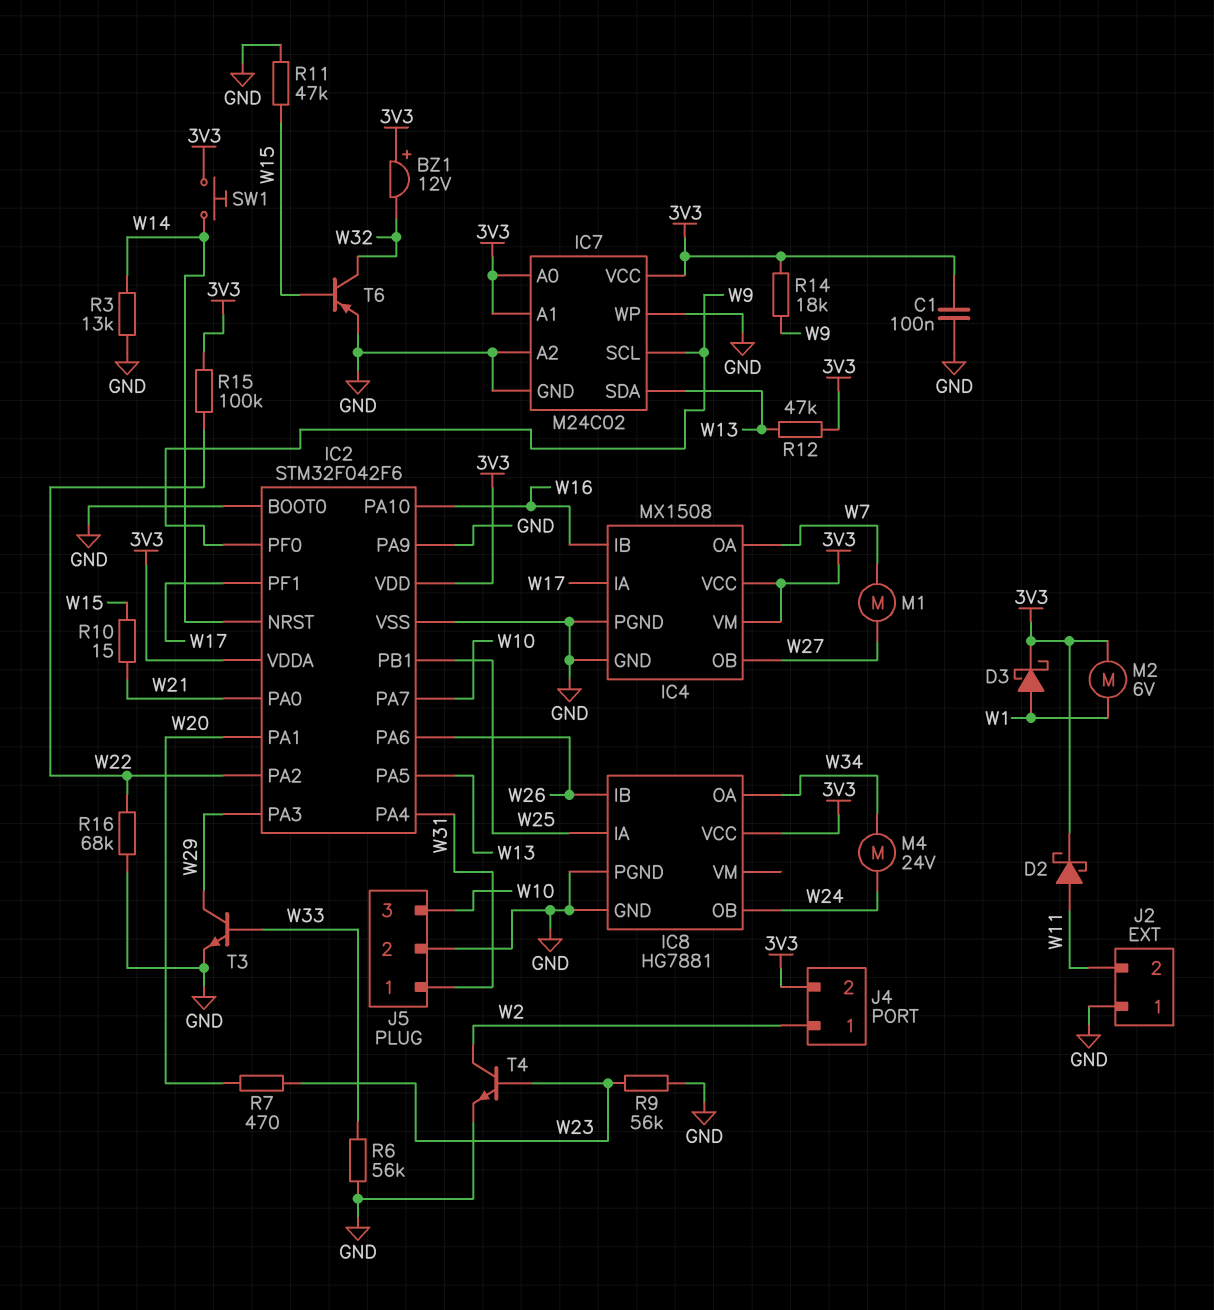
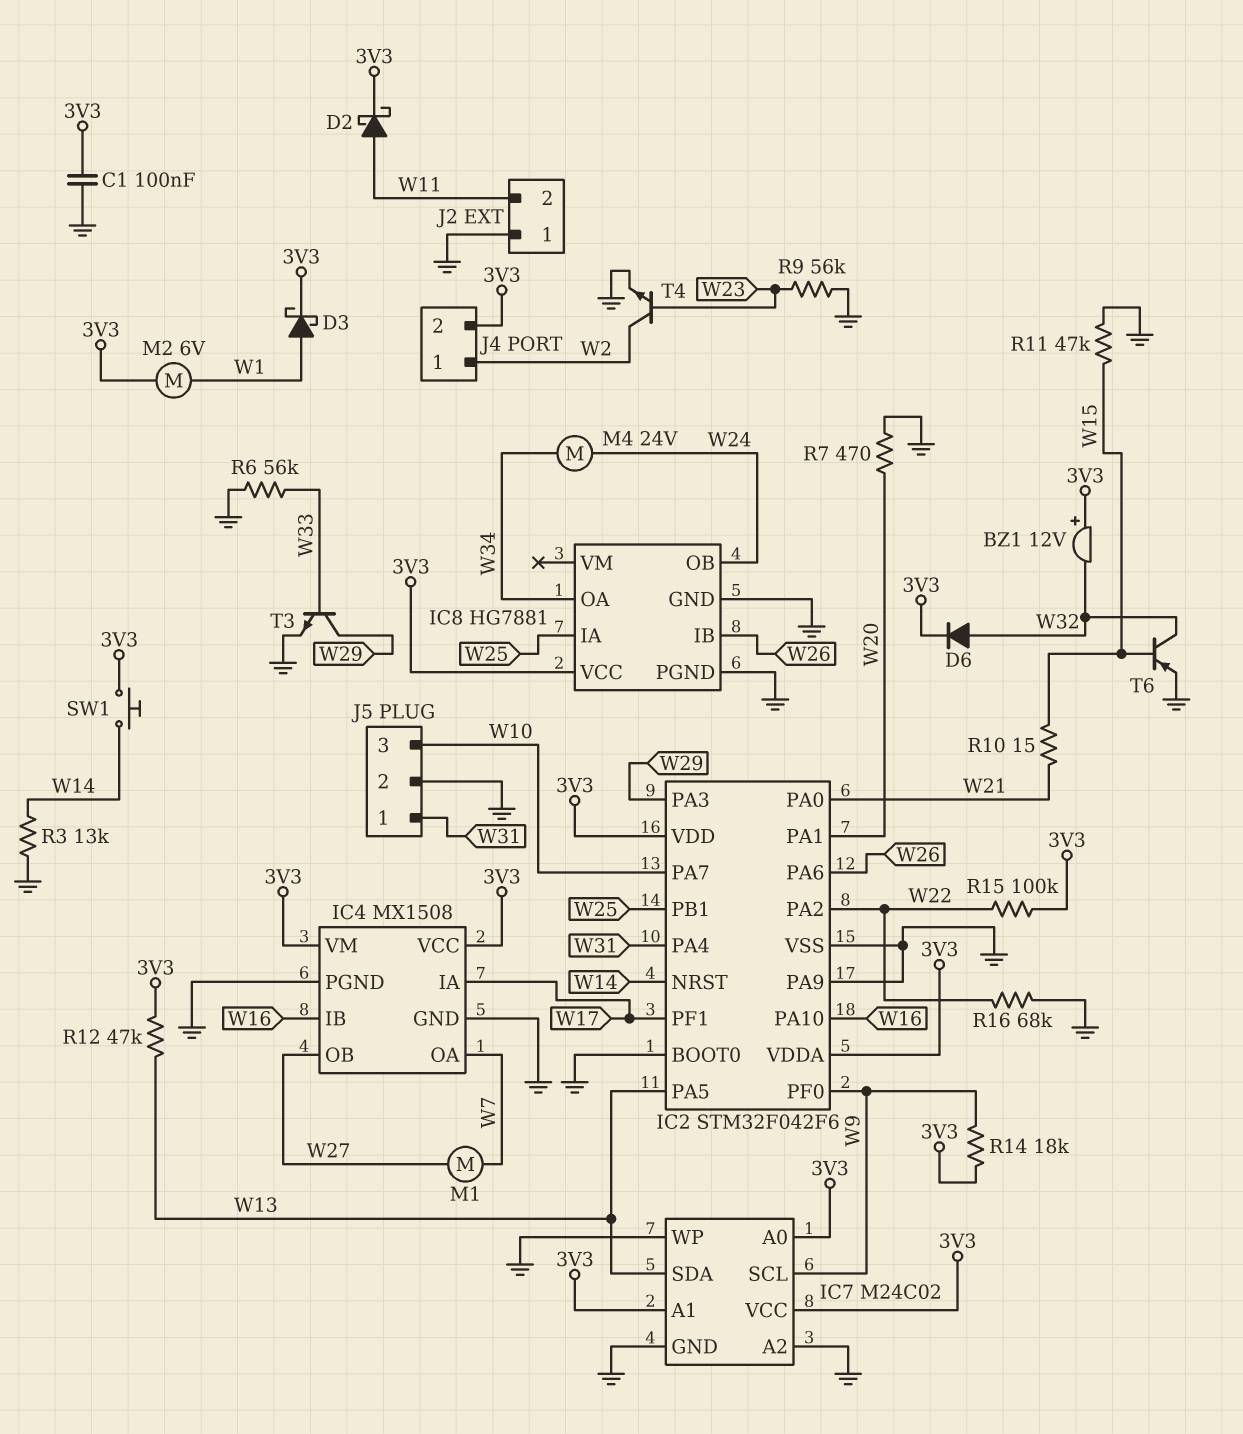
D6: none -> diode (A W32, K 3V3)
R7: 470 (W20, W23) -> 470 (GND, W20)

